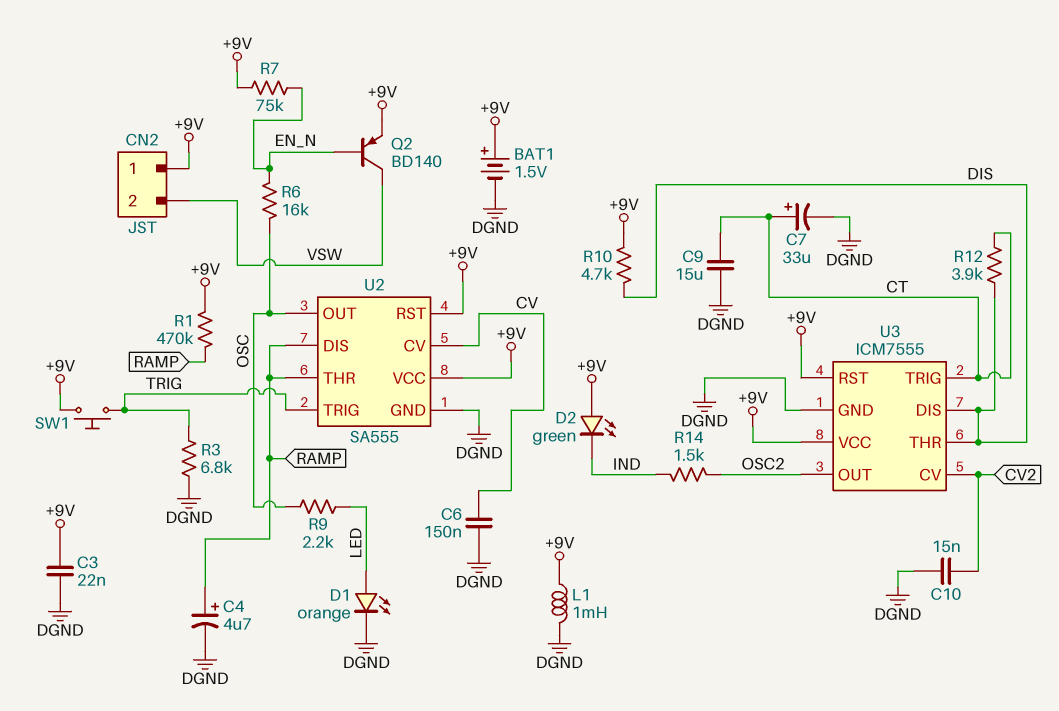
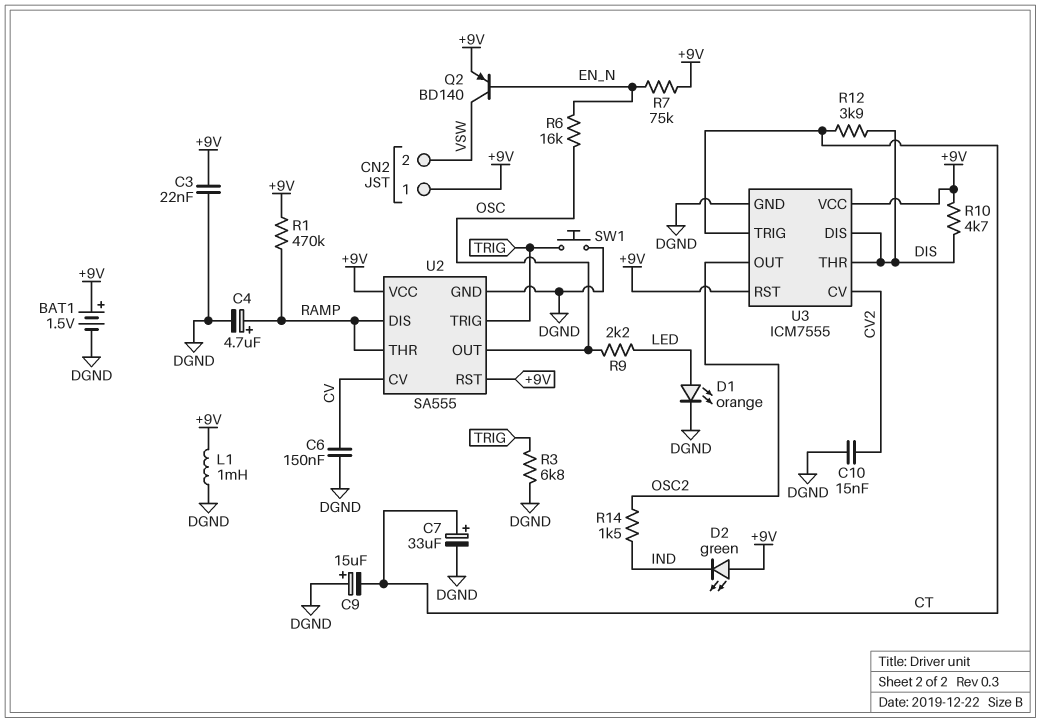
C9: 15uF (CT, DGND) -> 15uF (plus DGND, minus CT)
SW1: button (+9V, TRIG) -> button (DGND, TRIG)

